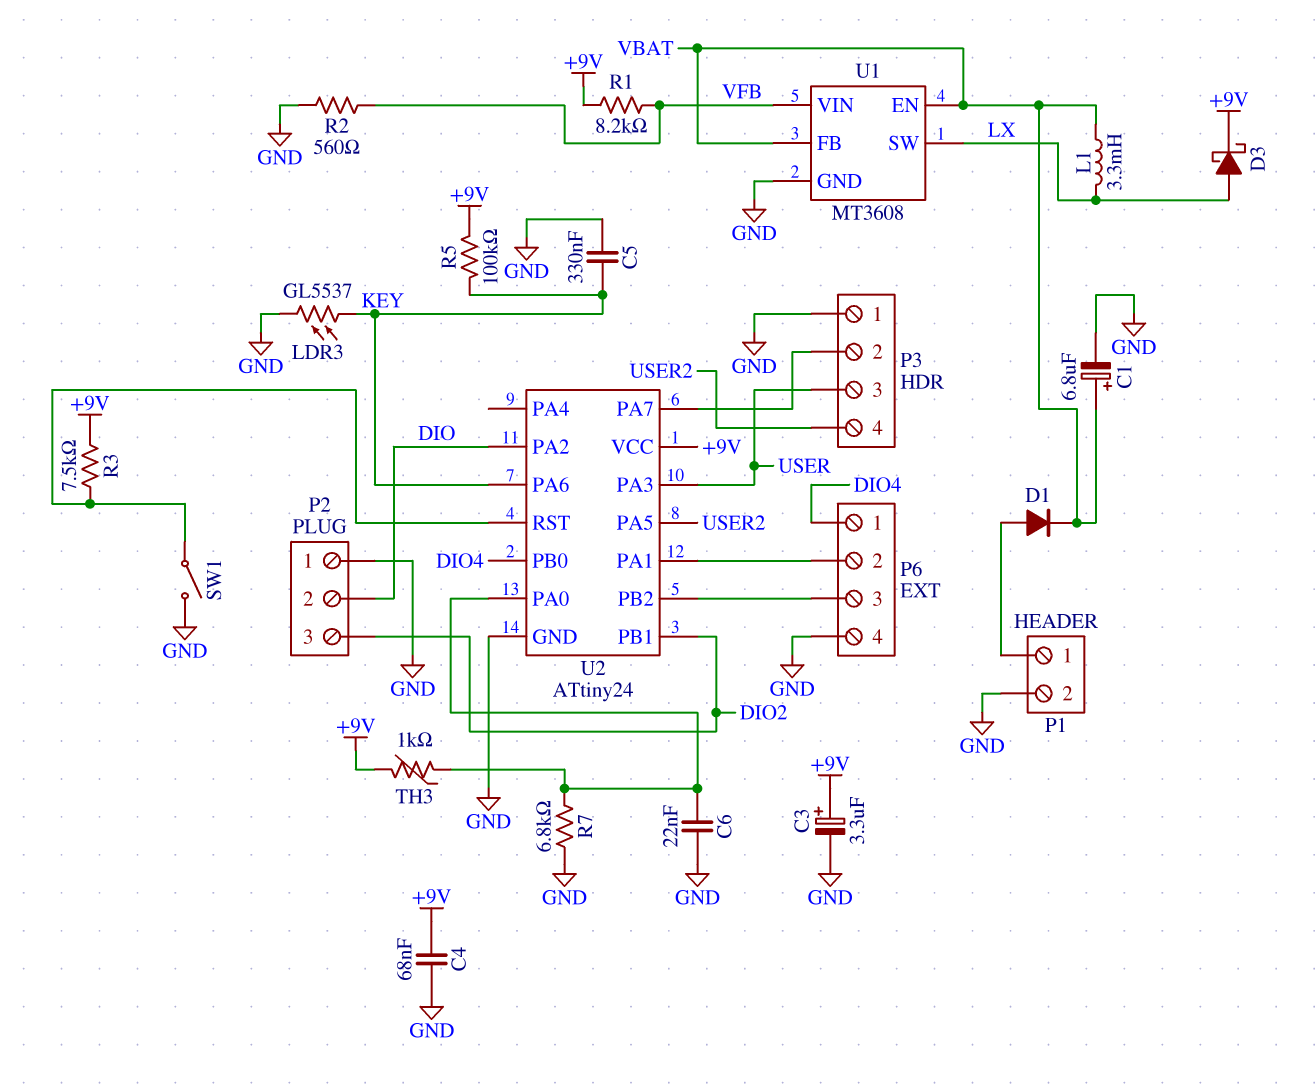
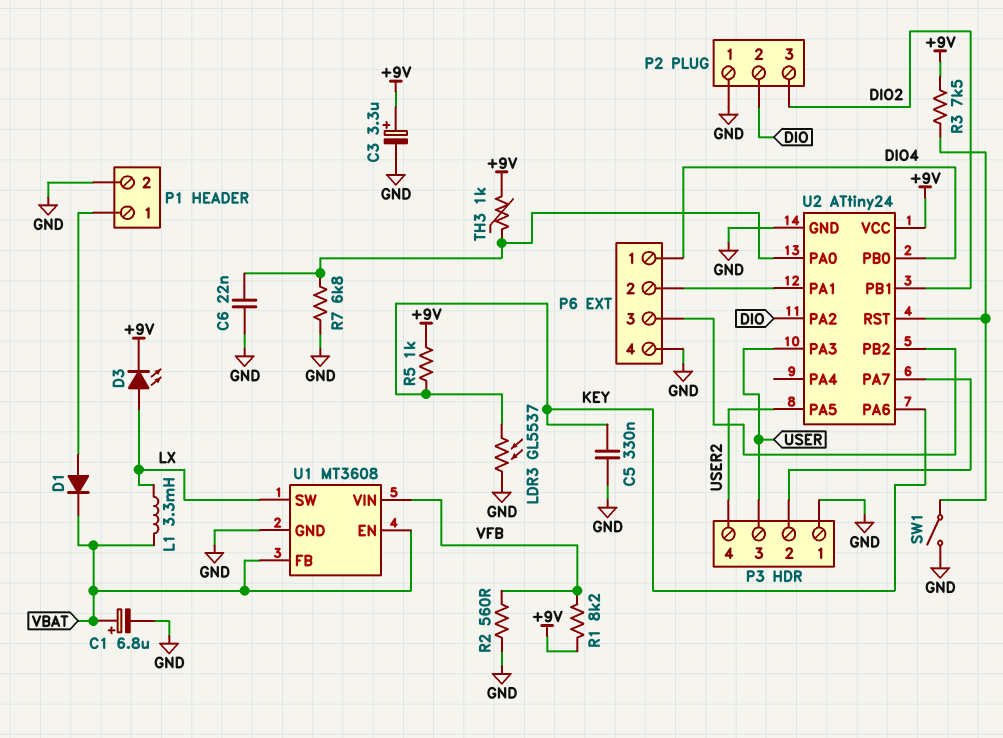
C4: 68nF (+9V, GND) -> none
D3: schottky (A LX, K +9V) -> LED (A LX, K +9V)
R5: 100k (+9V, KEY) -> 1k (+9V, KEY)

